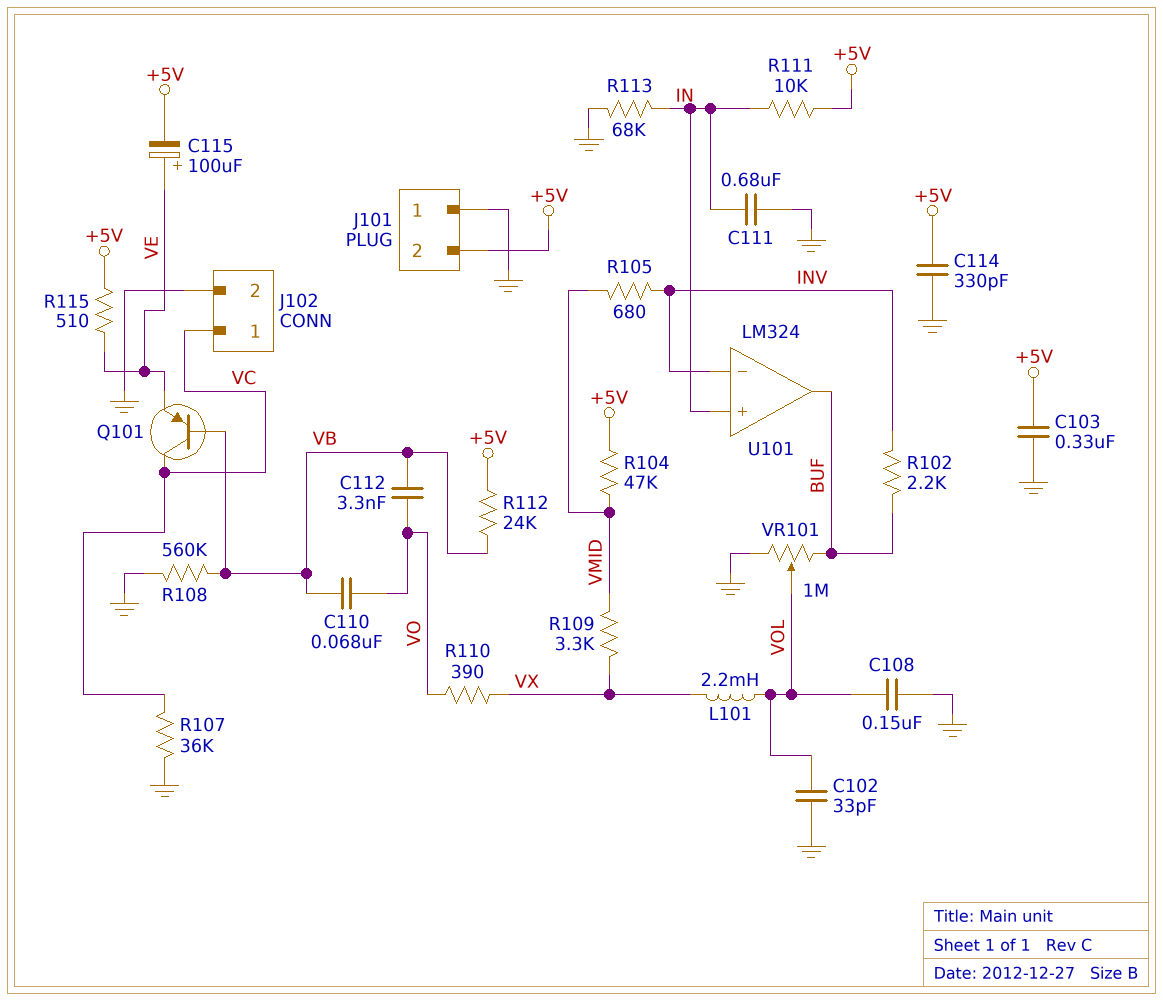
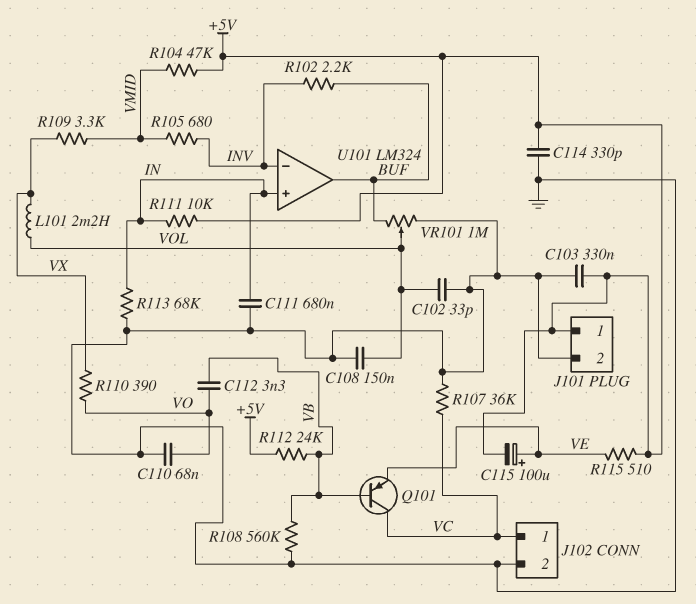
C110: 68nF (VB, VO) -> 68nF (GND, VO)
J101 pin 1: GND -> +5V
J101 pin 2: +5V -> GND

